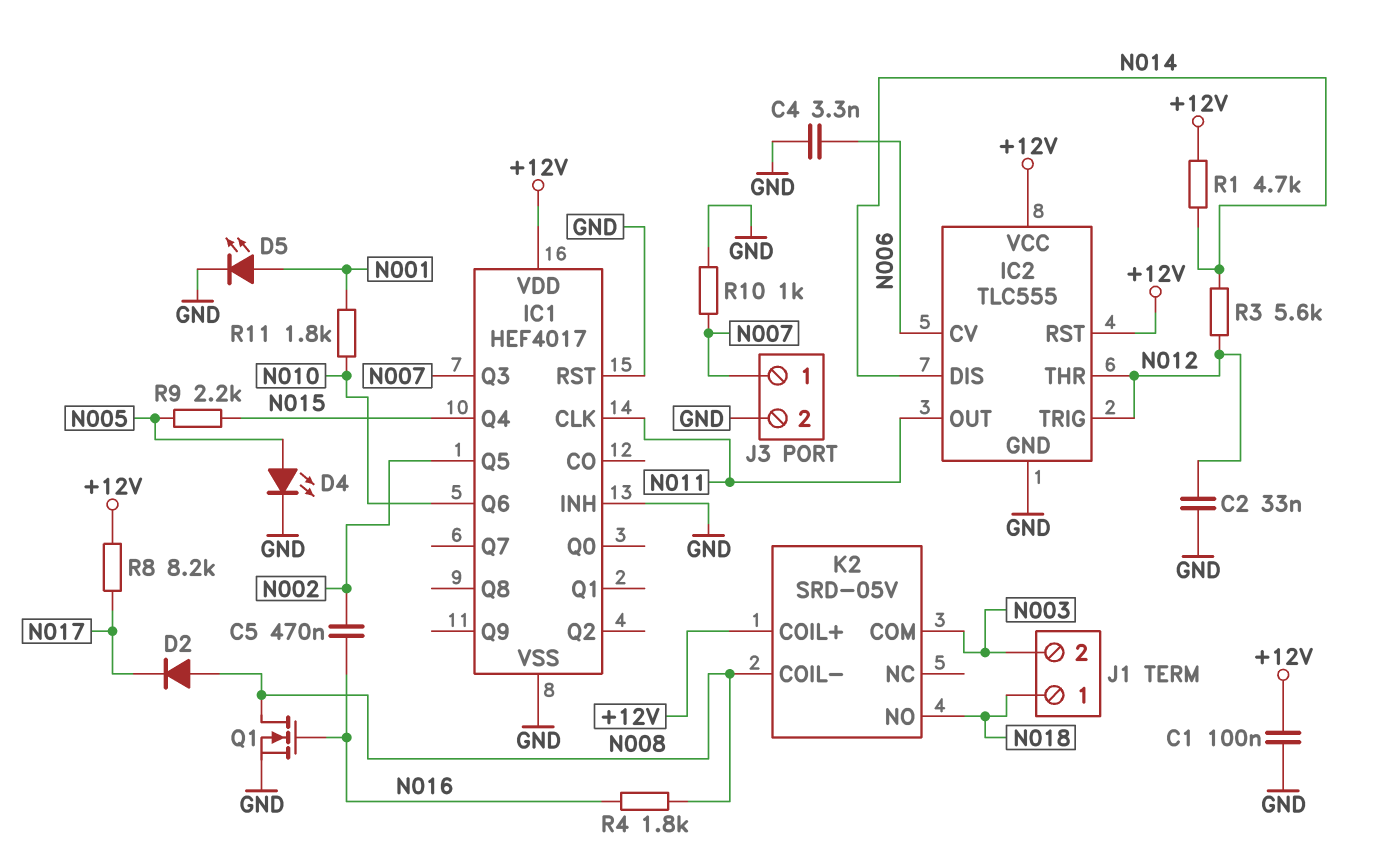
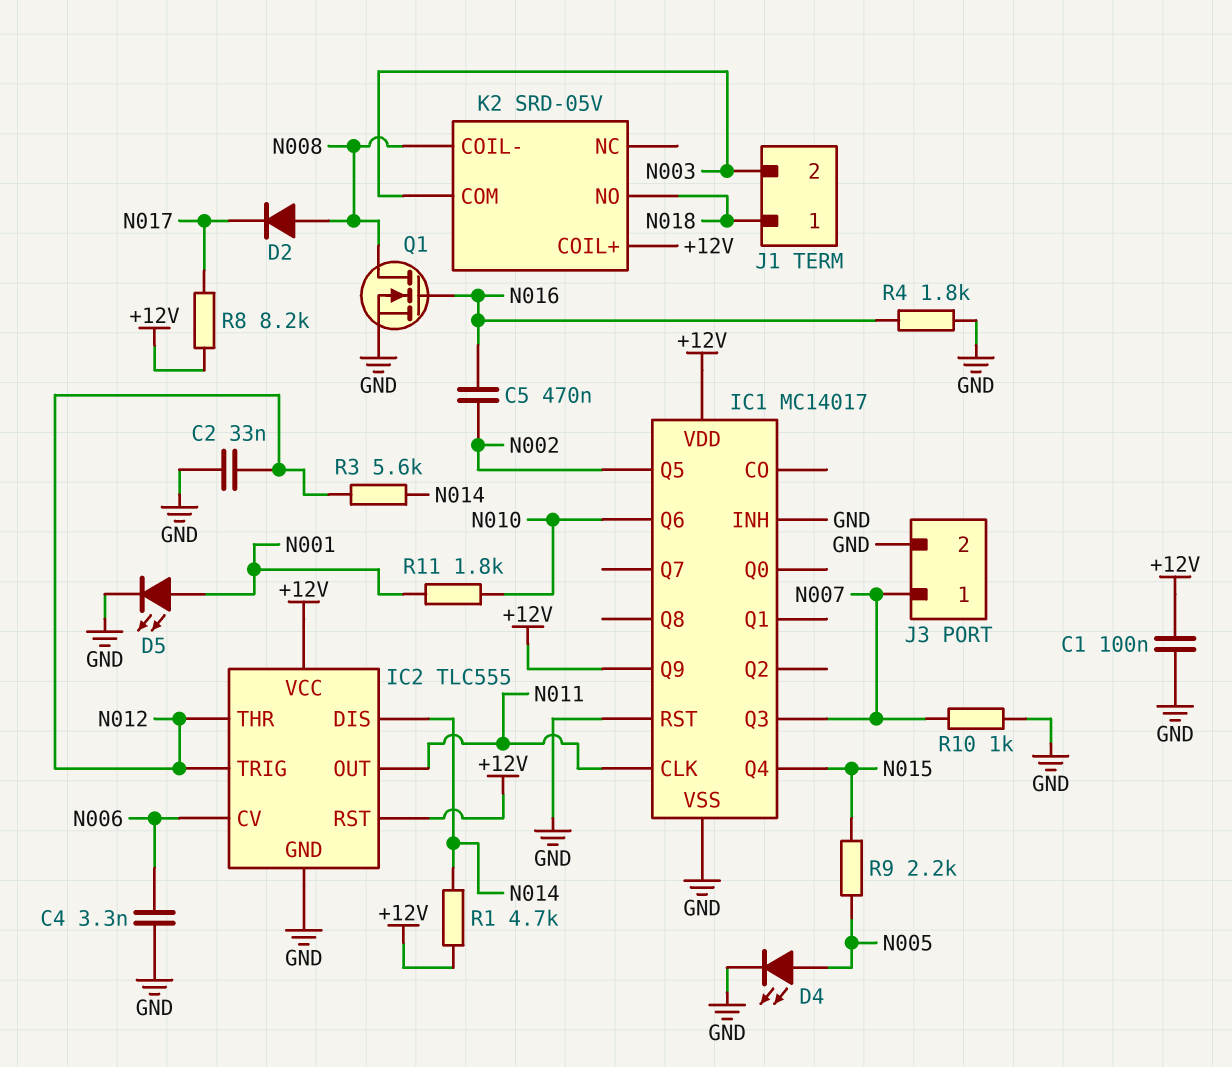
IC1: HEF4017 -> MC14017
IC1 pin Q9: none -> +12V
R4: 1.8k (N008, N016) -> 1.8k (GND, N016)

